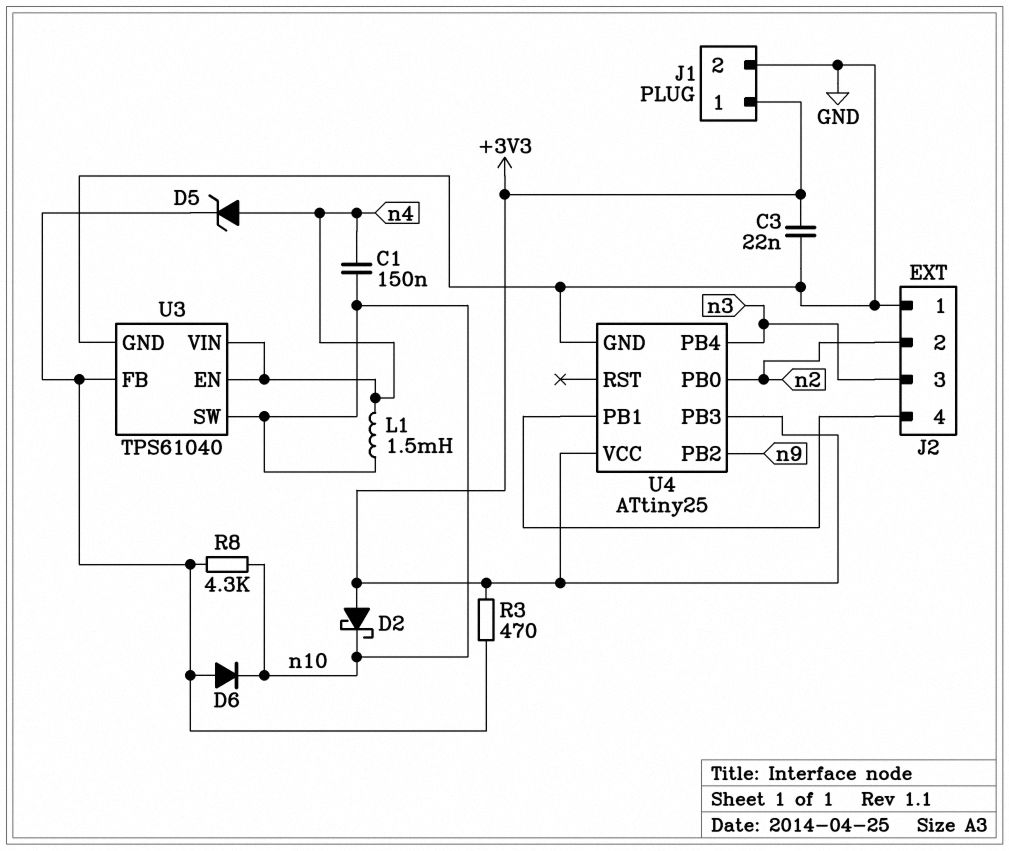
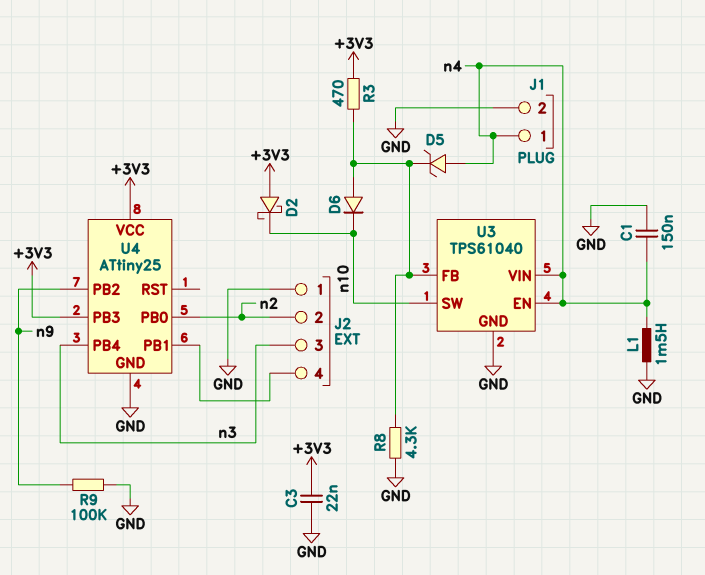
C1: 150nF (n4, n10) -> 150nF (GND, n4)
J1 pin 1: +3V3 -> n4
L1: 1.5mH (n4, n10) -> 1.5mH (GND, n4)
R8: 4.3k (U3/FB, n10) -> 4.3k (GND, U3/FB)
R9: none -> 100k (GND, n9)

